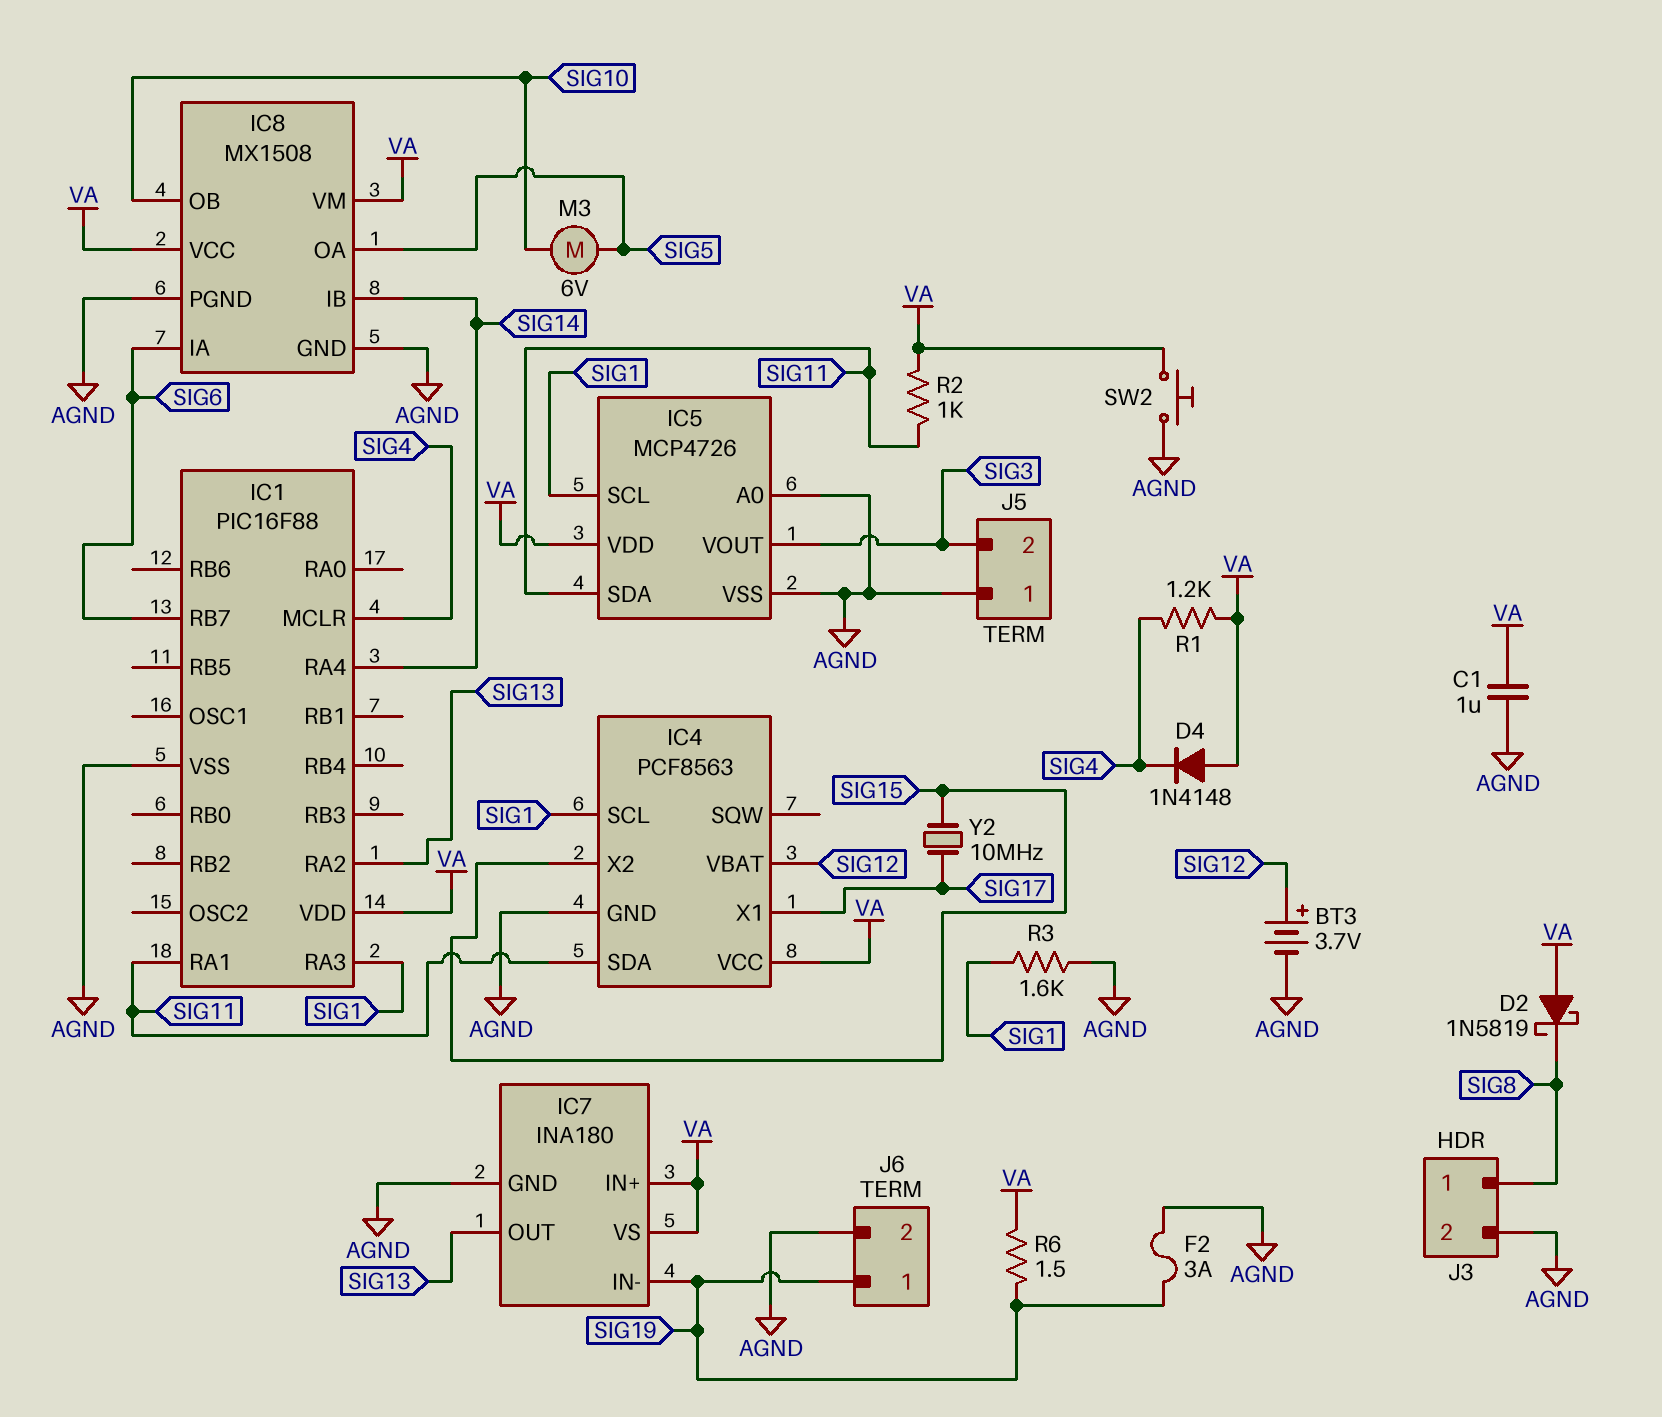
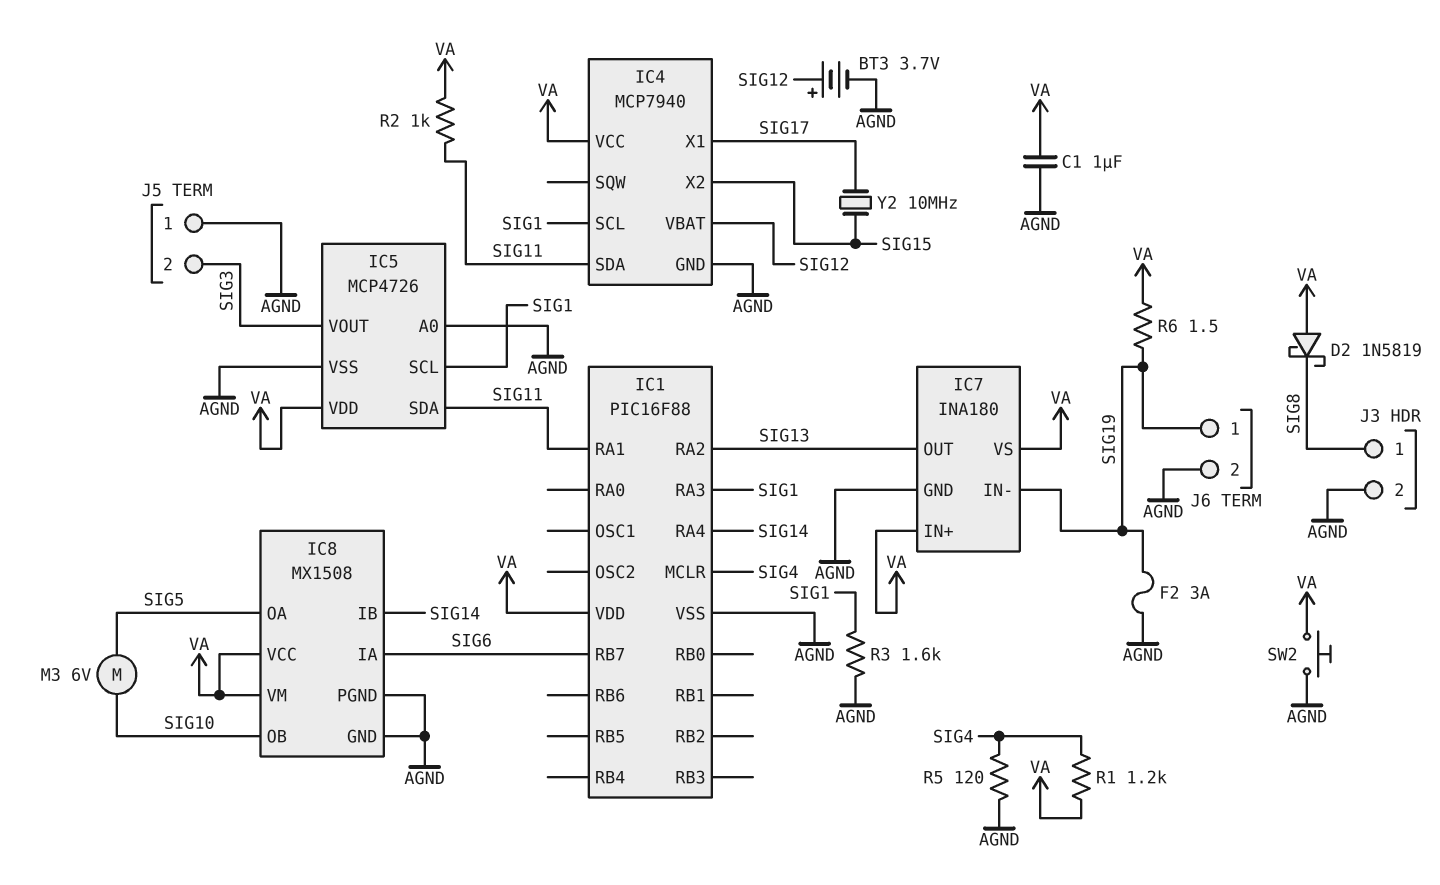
D4: diode 1N4148 (A VA, K SIG4) -> none
IC4: PCF8563 -> MCP7940
R5: none -> 120 (AGND, SIG4)

